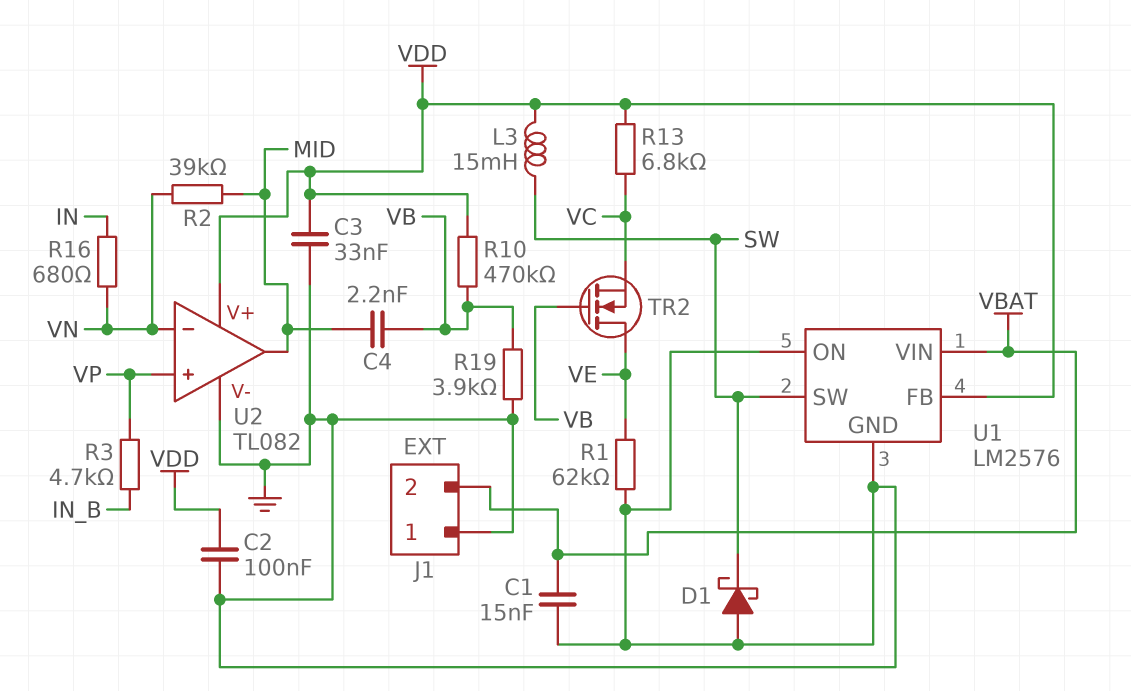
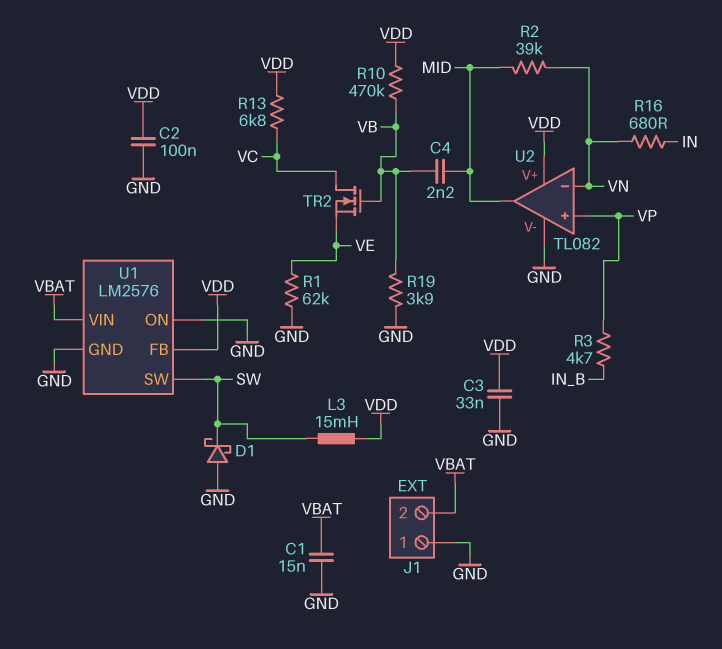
TR2: NMOS (G VB, D VE, S VC) -> NMOS (G VB, D VC, S VE)

